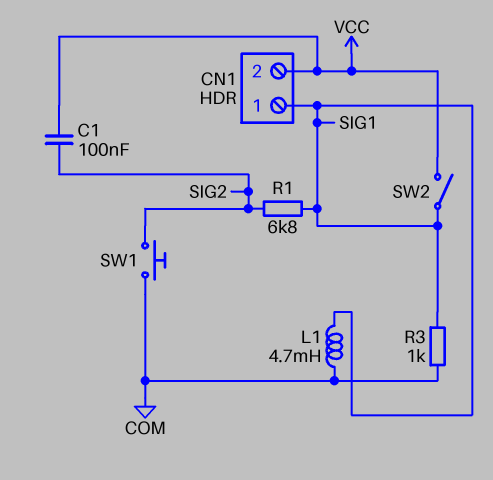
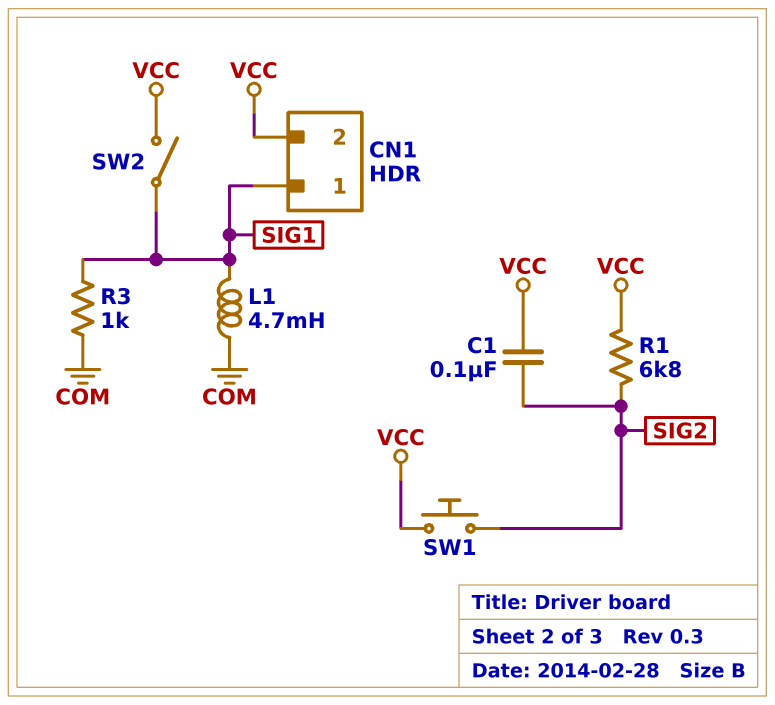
R1: 6.8k (SIG1, SIG2) -> 6.8k (SIG2, VCC)
SW1: button (COM, SIG2) -> button (SIG2, VCC)

